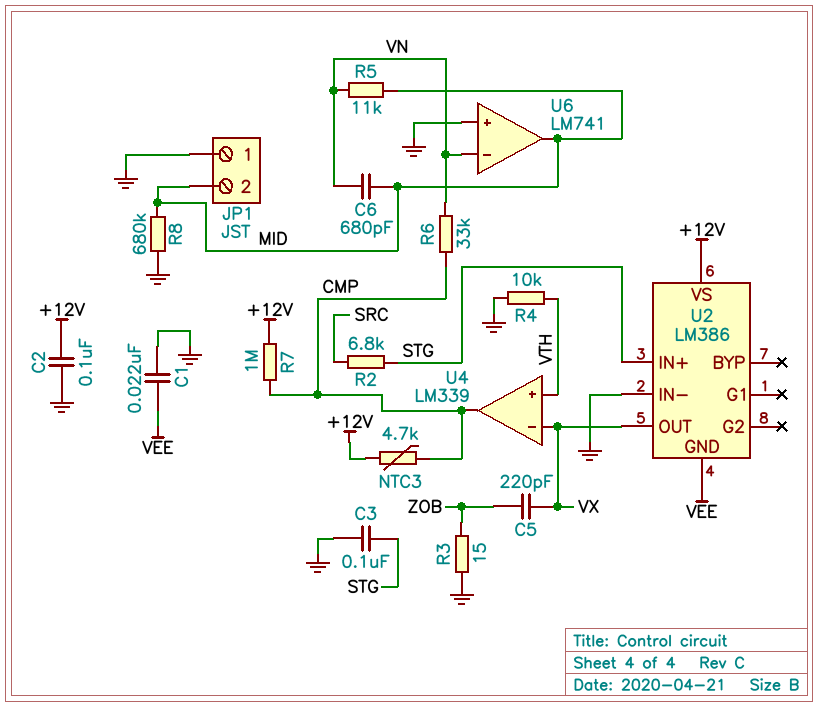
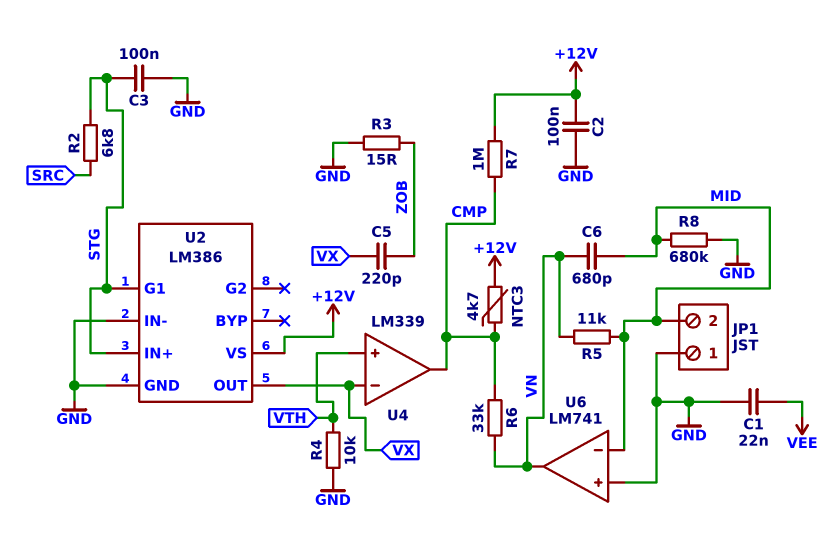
U2 pin G1: none -> STG
U2 pin GND: VEE -> GND
U6 pin in-: VN -> MID
U6 pin out: MID -> VN

